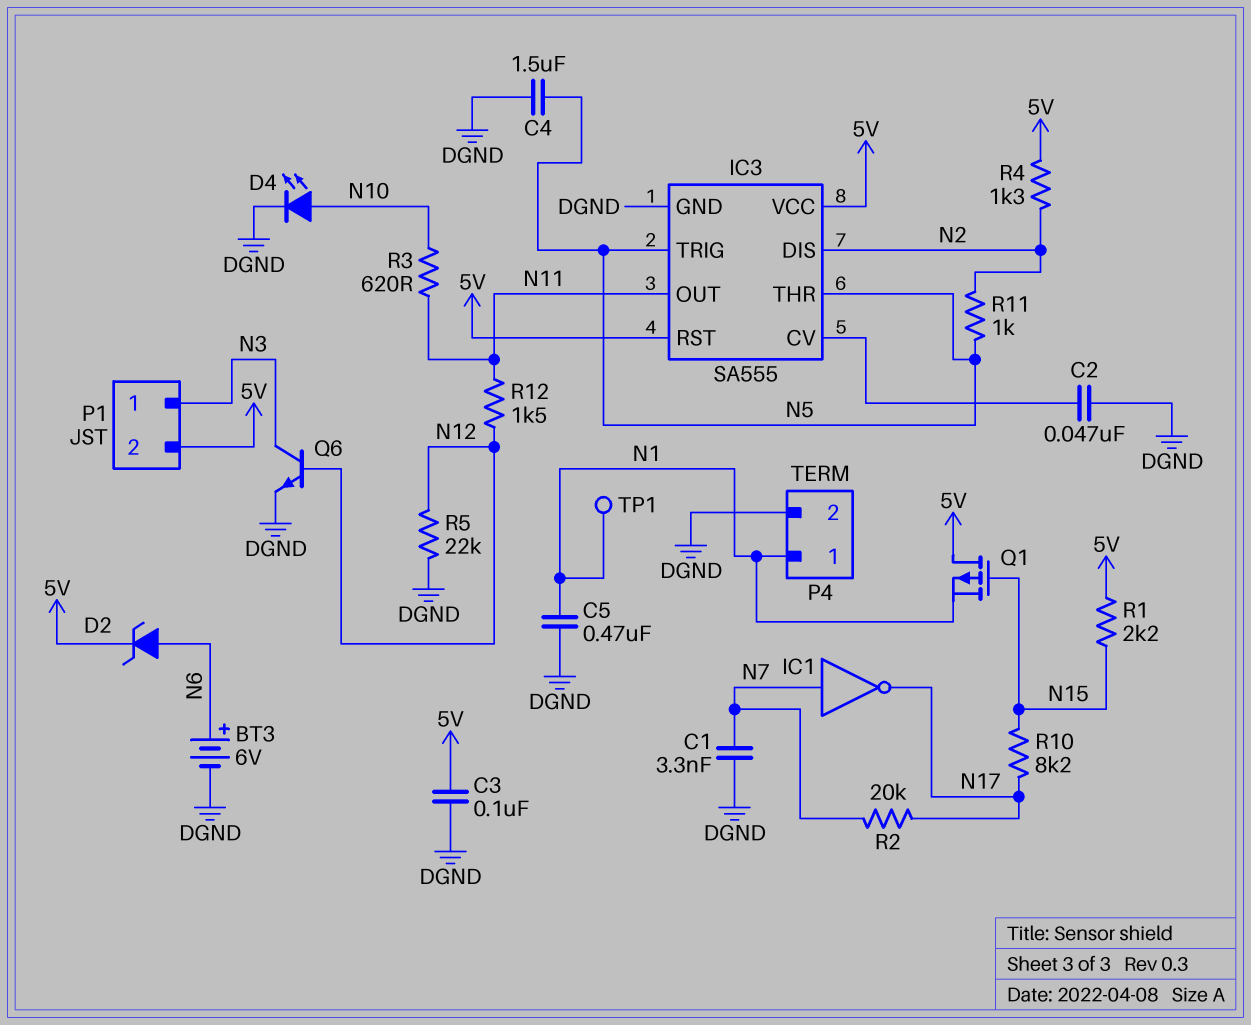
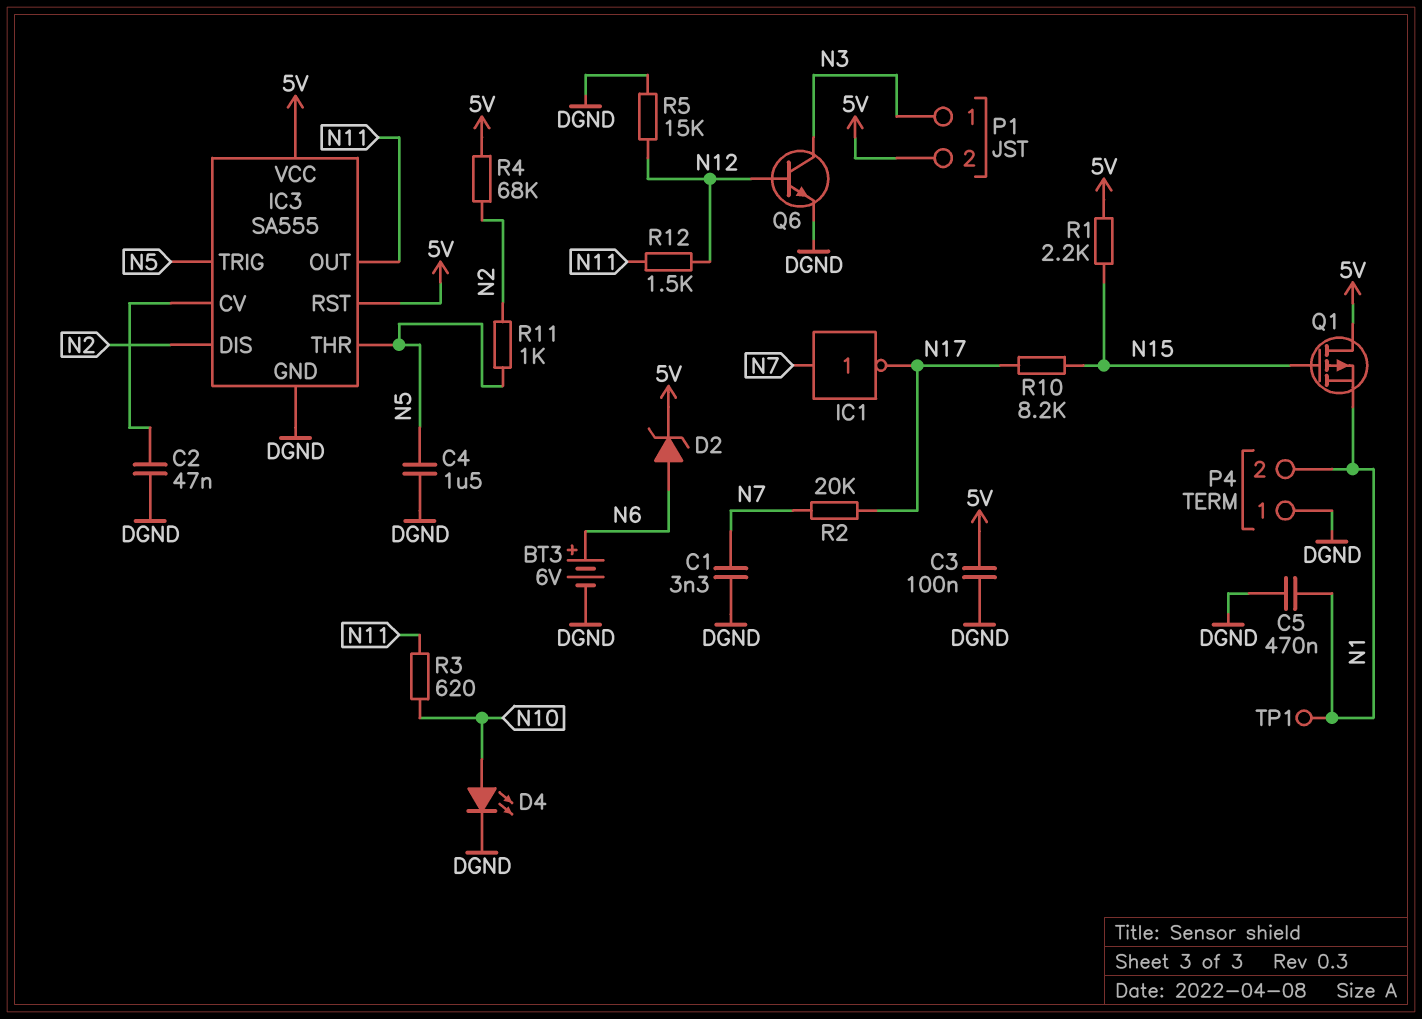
P4 pin 1: N1 -> DGND
P4 pin 2: DGND -> N1
R4: 1.3k (5V, N2) -> 68k (5V, N2)
R5: 22k (DGND, N12) -> 15k (DGND, N12)

